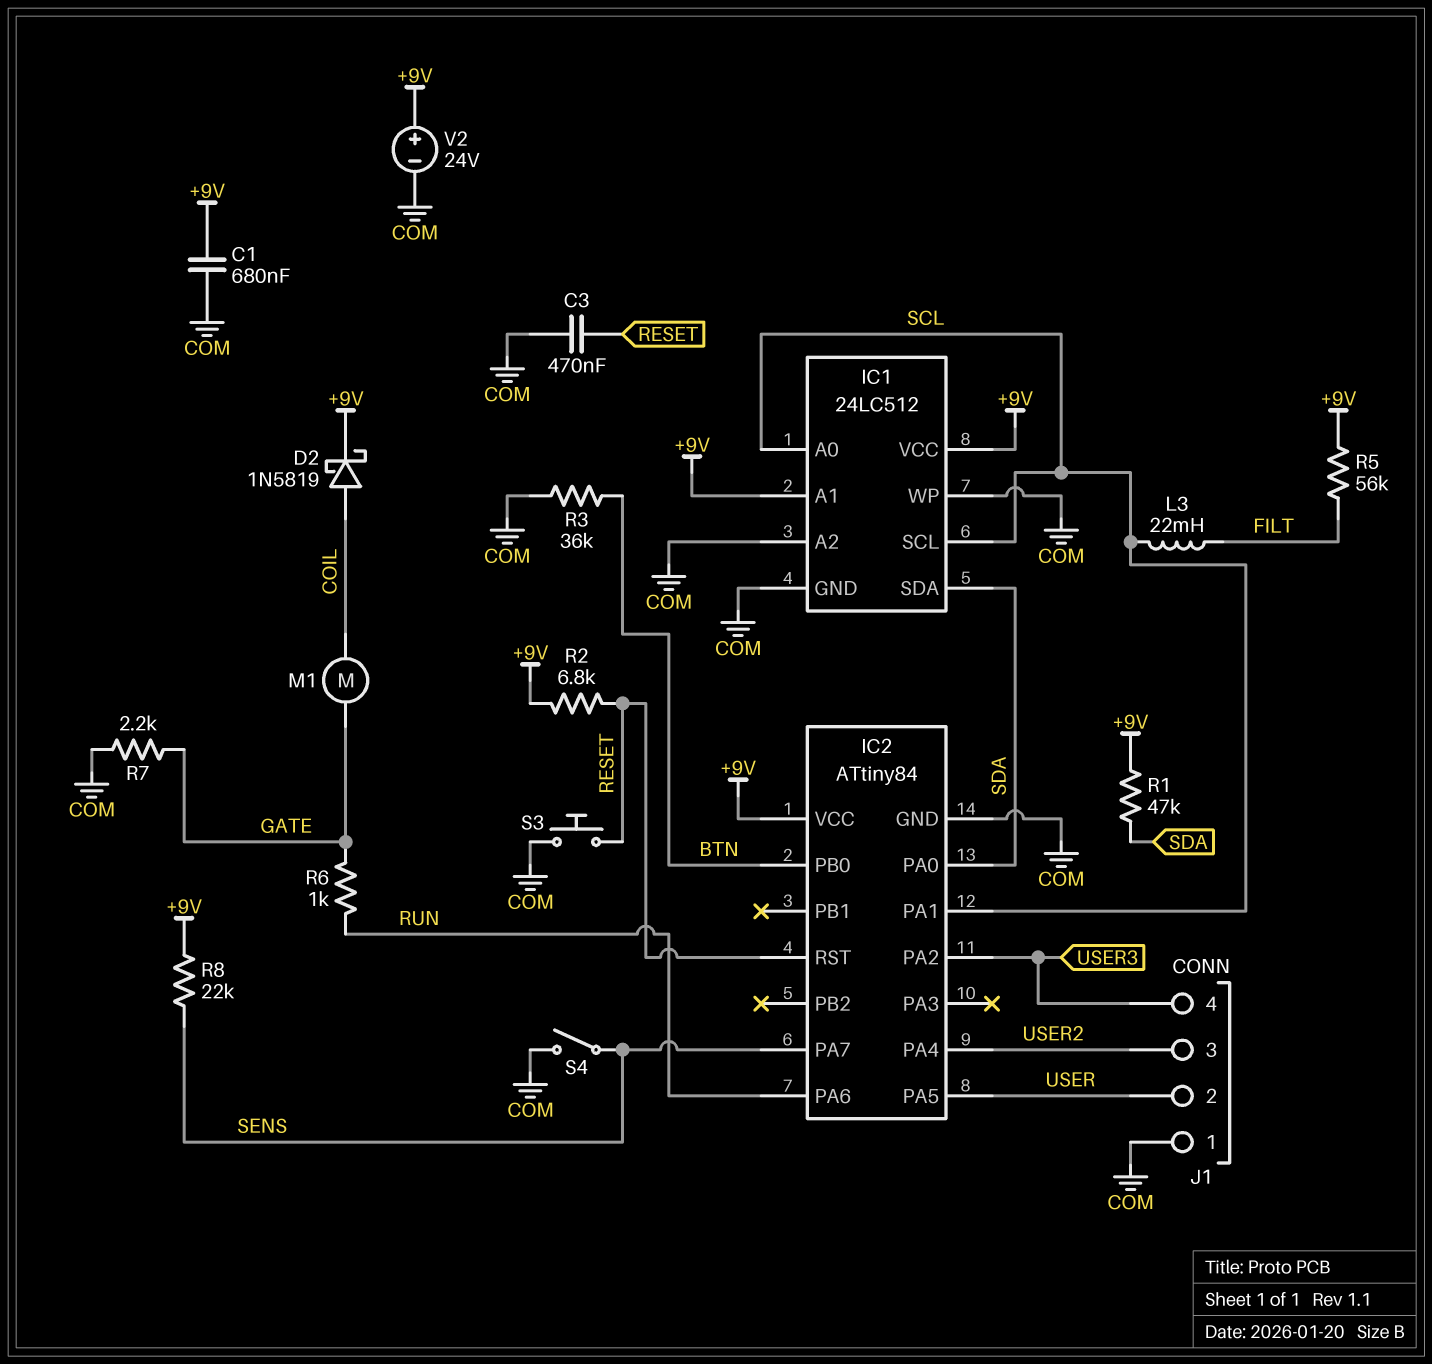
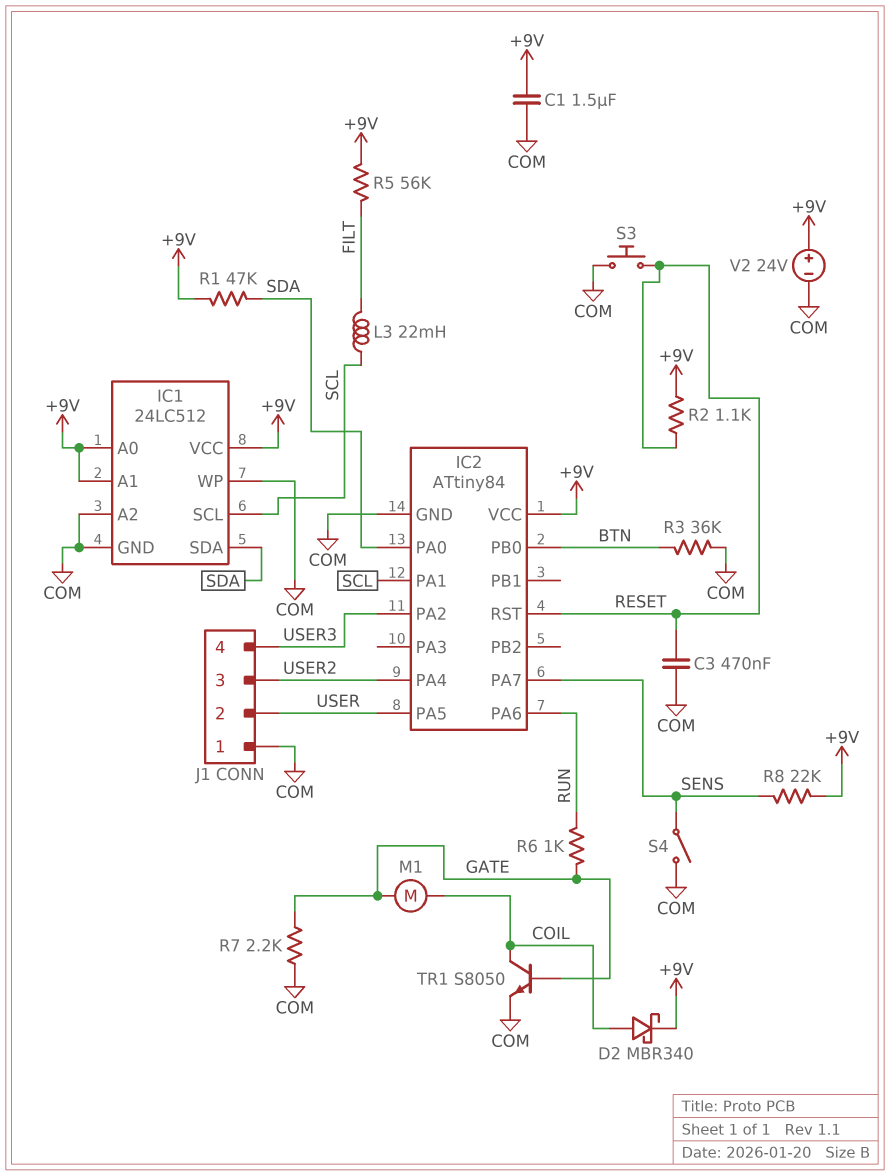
C1: 680nF (+9V, COM) -> 1.5uF (+9V, COM)
D2: schottky 1N5819 (A COIL, K +9V) -> schottky MBR340 (A COIL, K +9V)
IC1 pin A0: SCL -> +9V
R2: 6.8k (+9V, RESET) -> 1.1k (+9V, RESET)
TR1: none -> NPN S8050 (B GATE, C COIL, E COM)

